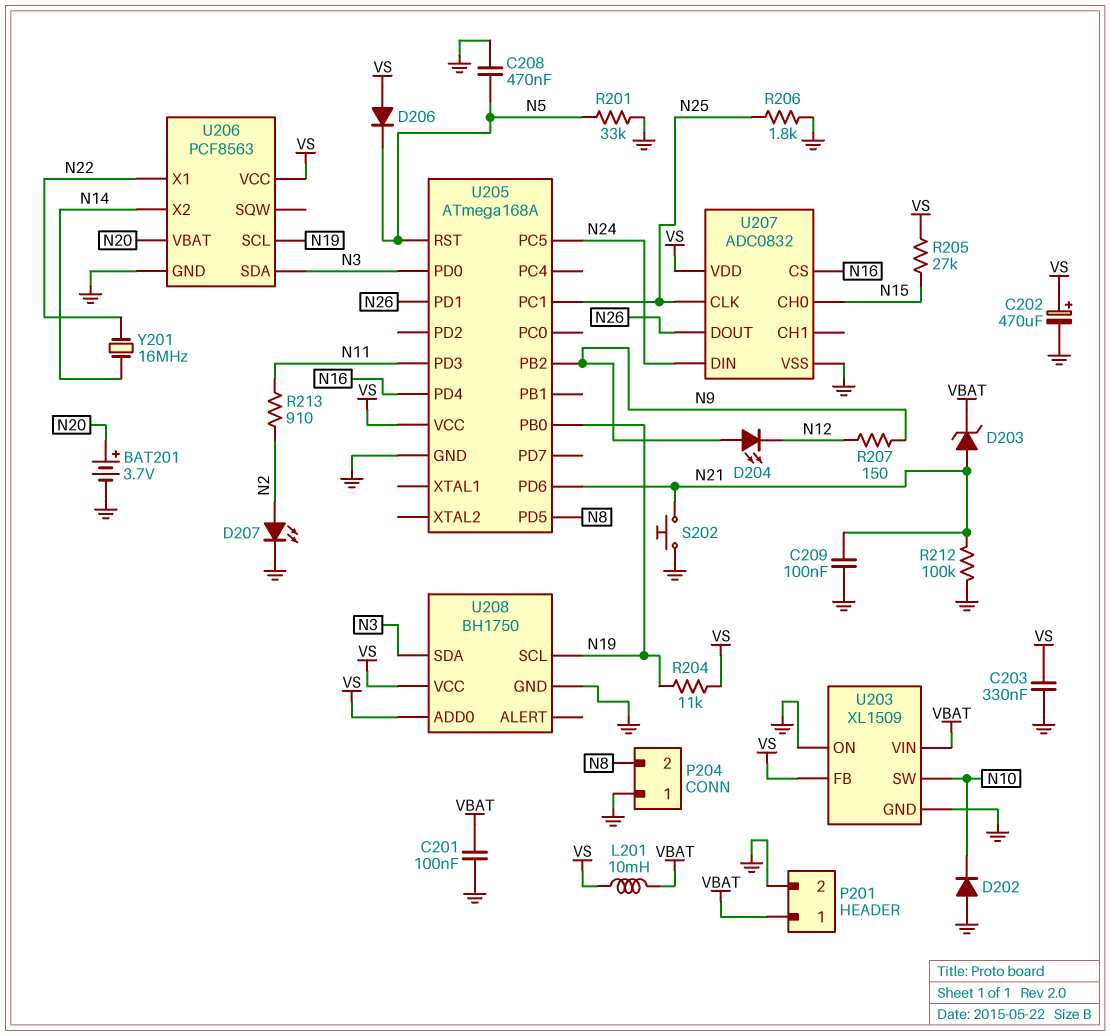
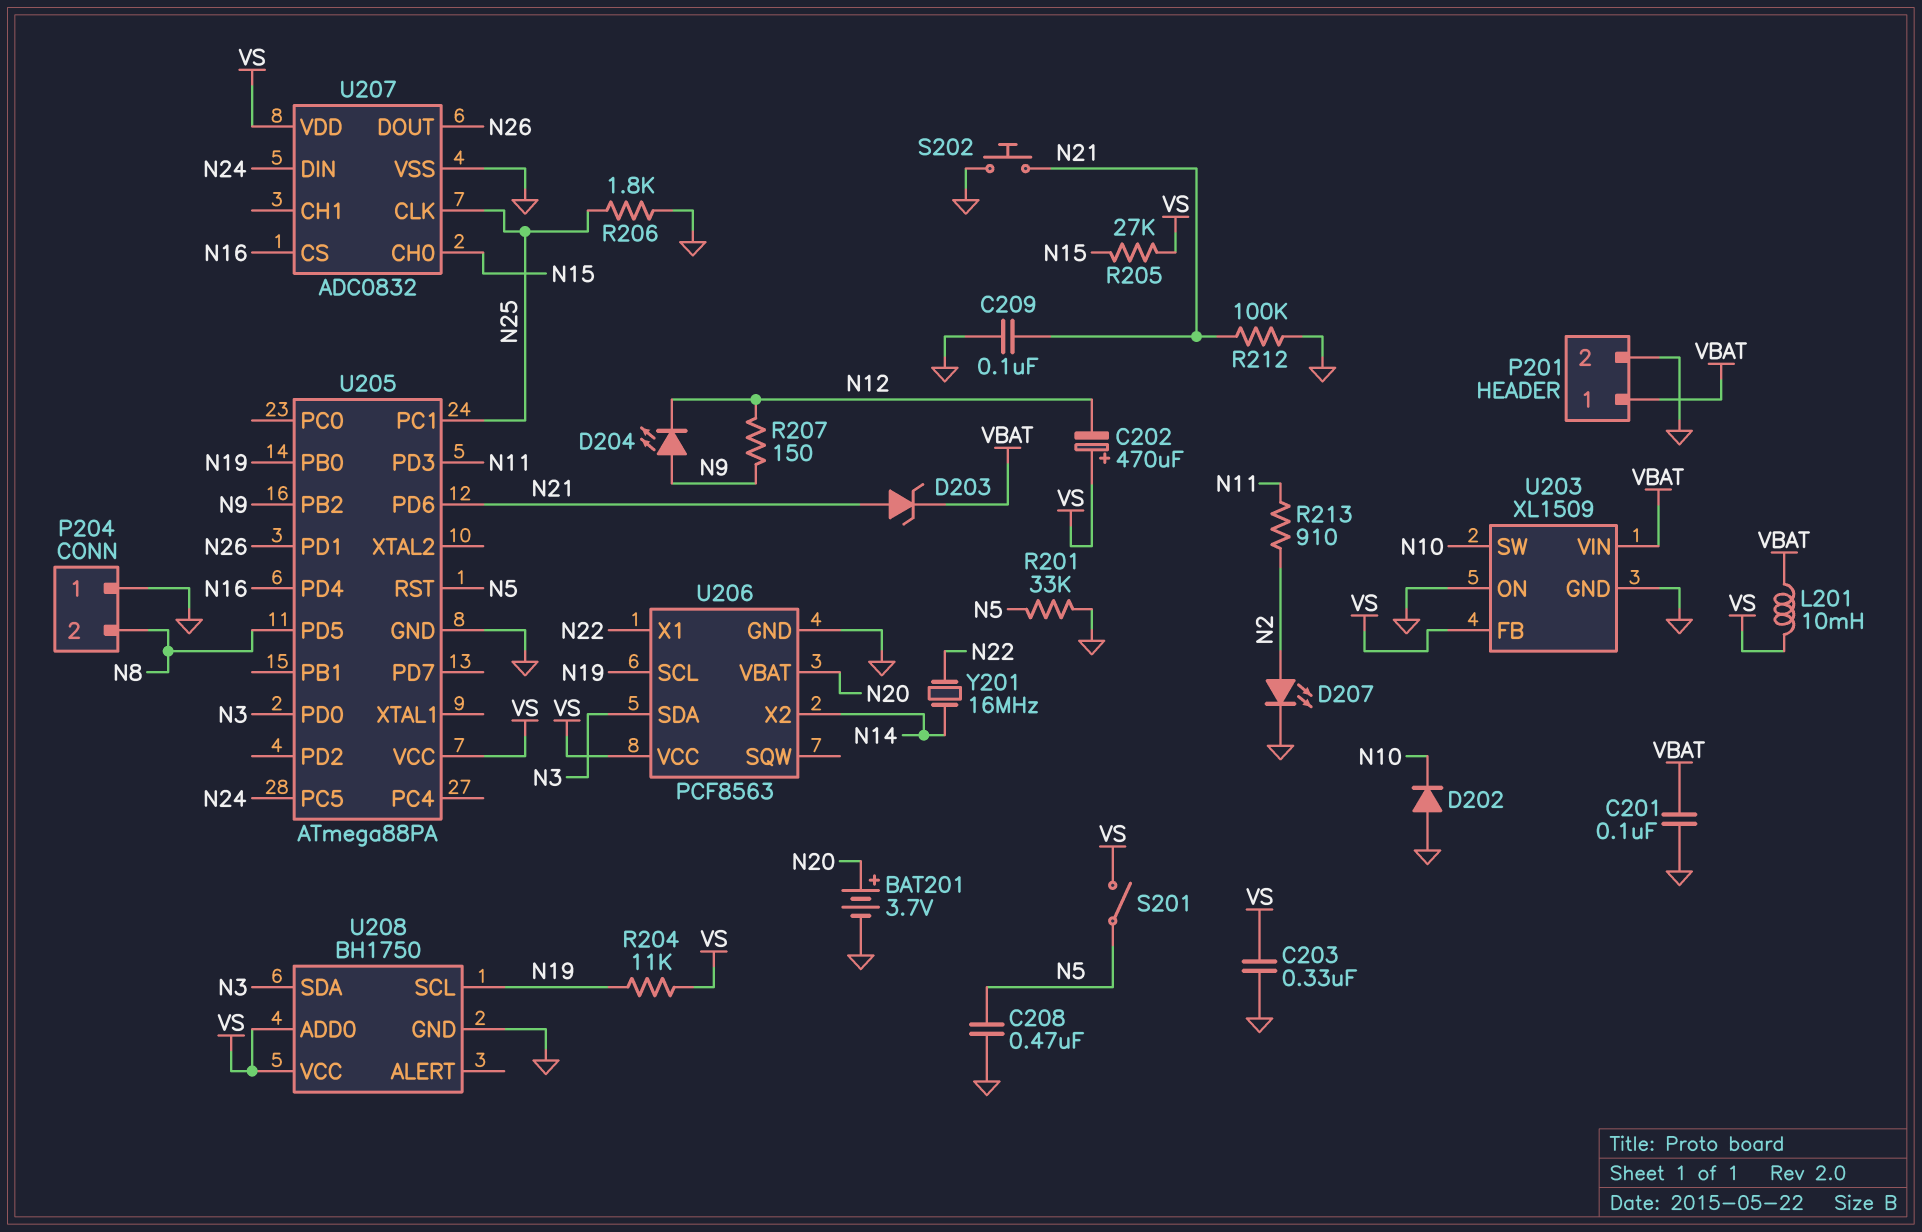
C202: 470uF (plus VS, minus GND) -> 470uF (plus VS, minus N12)
D206: diode (A VS, K N5) -> none
S201: none -> switch (N5, VS)
U205: ATmega168A -> ATmega88PA

